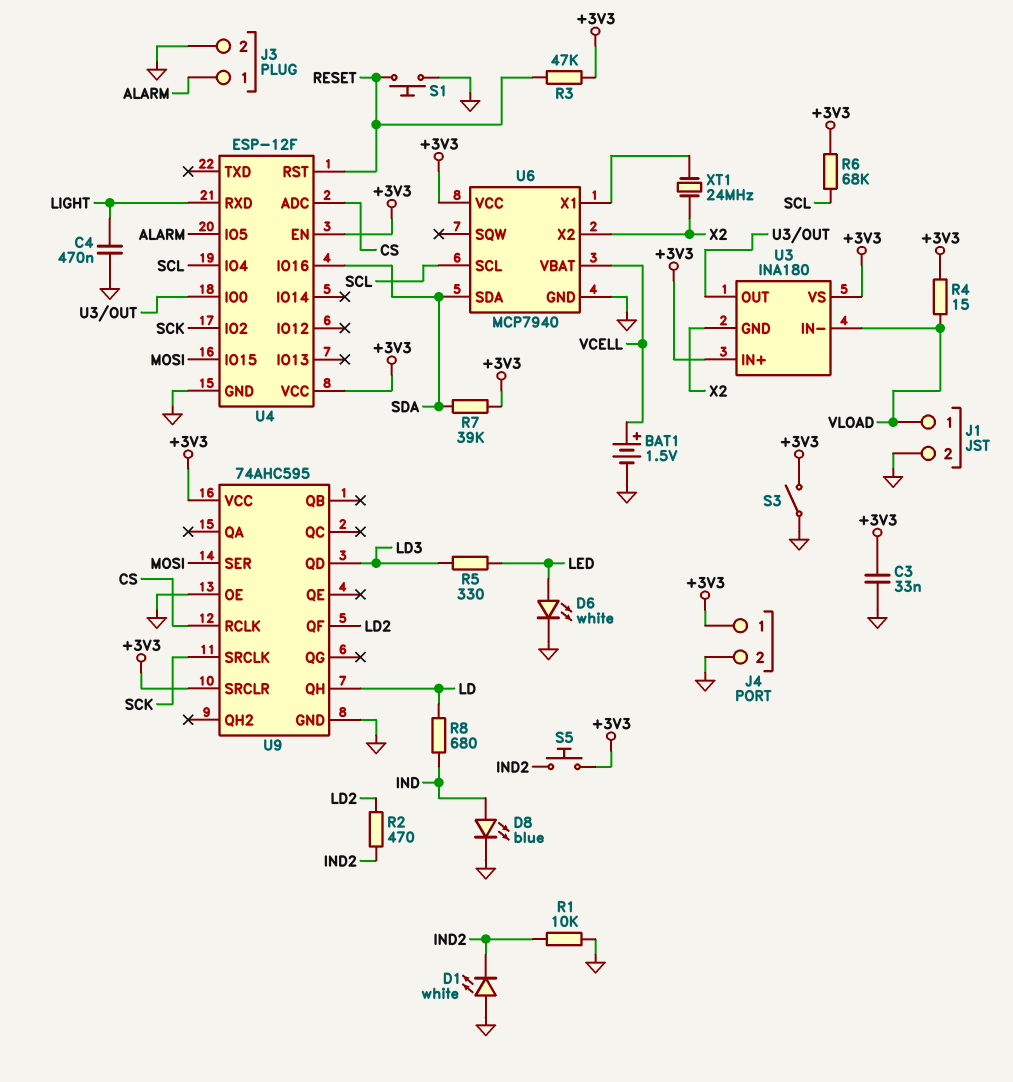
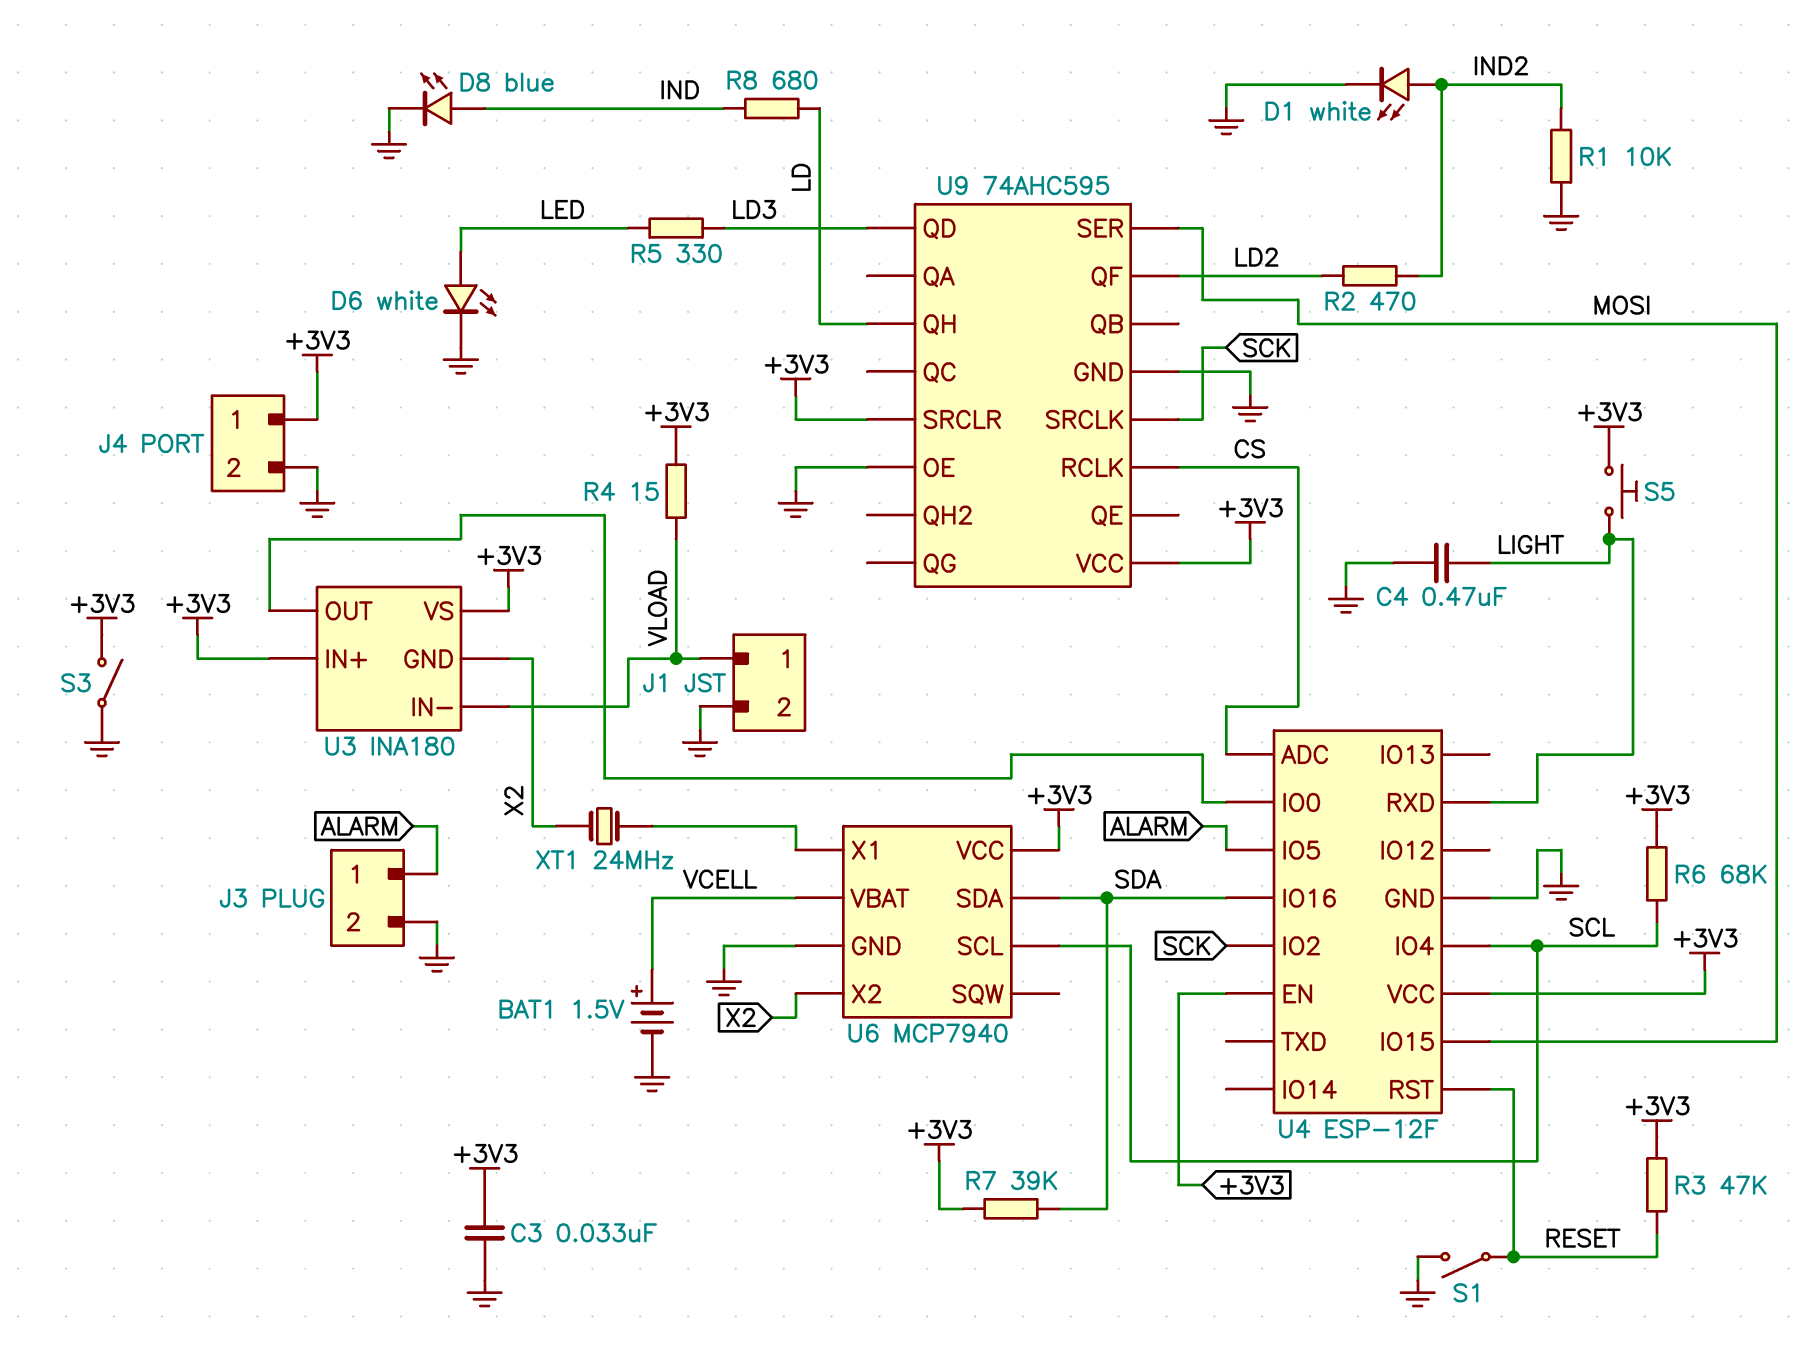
D1: LED white (A GND, K IND2) -> LED white (A IND2, K GND)
S1: button (GND, RESET) -> switch (GND, RESET)
S5: button (+3V3, IND2) -> button (+3V3, LIGHT)

